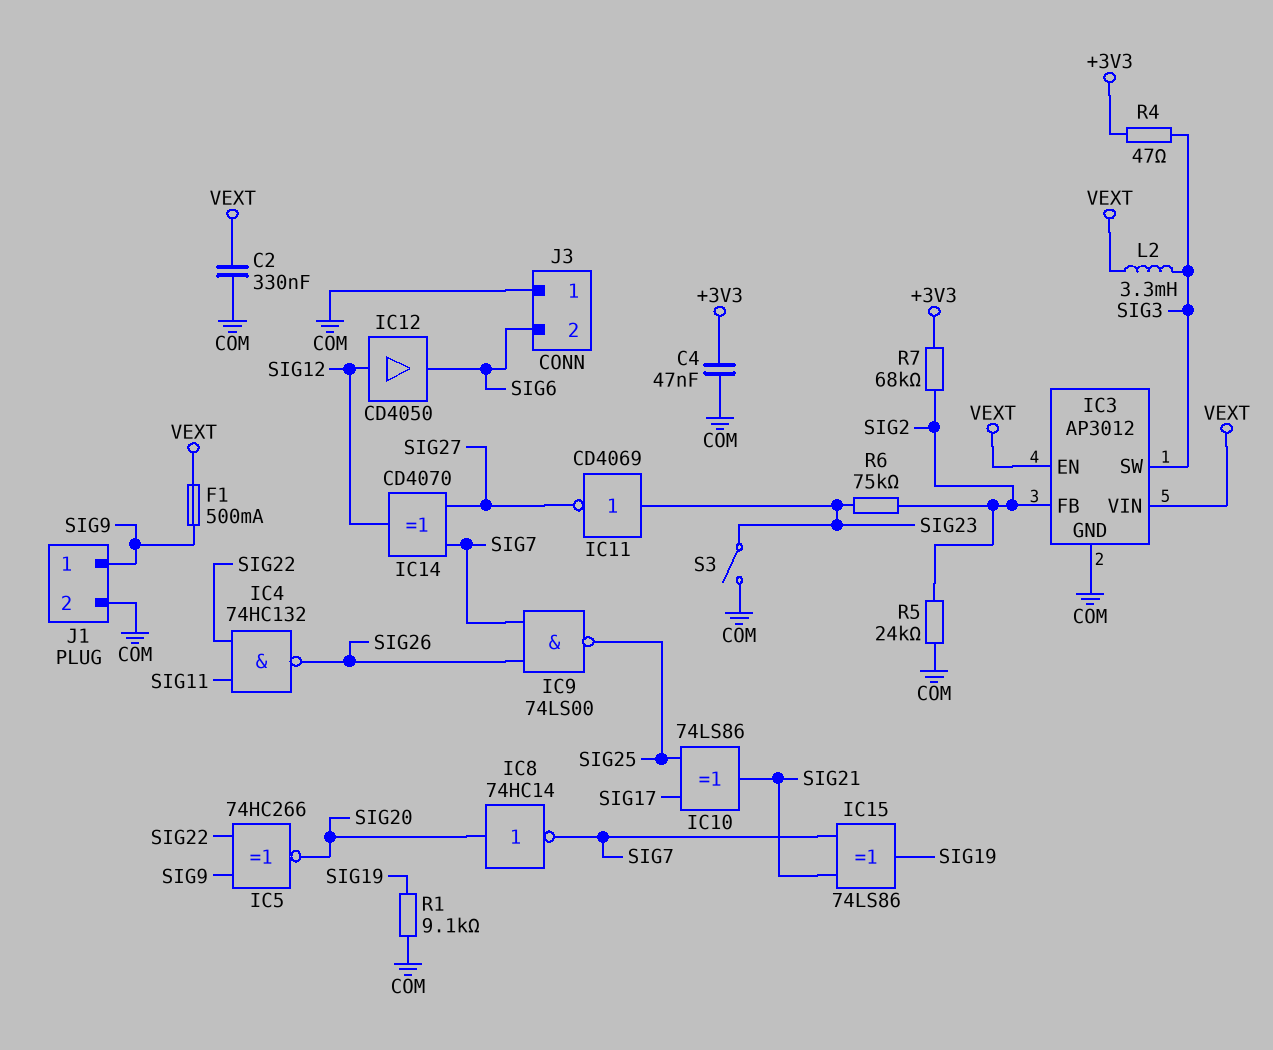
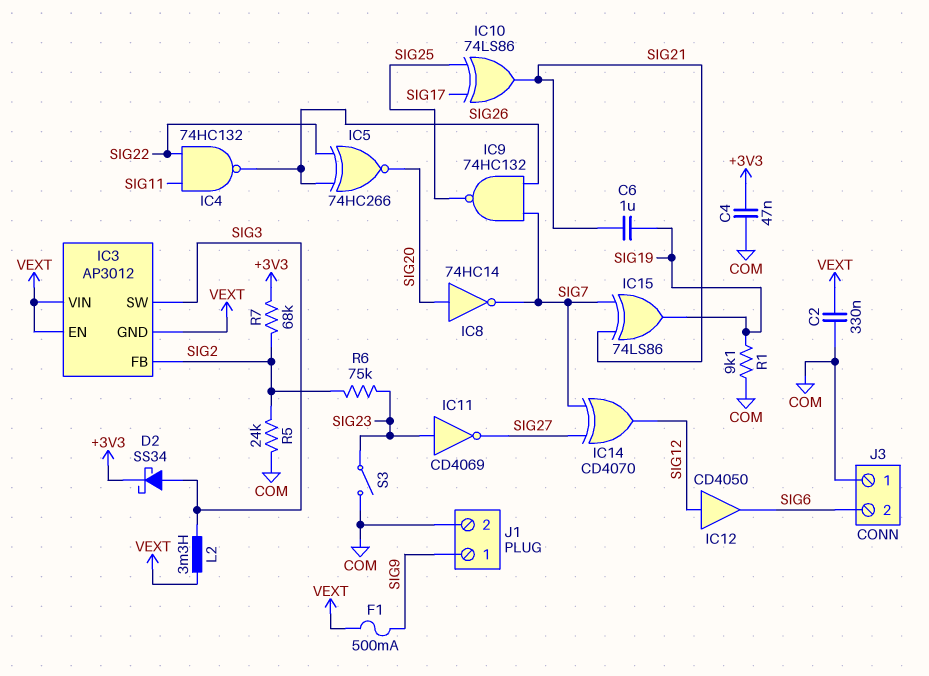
C6: none -> 1uF (SIG19, SIG21)
D2: none -> schottky SS34 (A SIG3, K +3V3)
IC3 pin GND: COM -> VEXT
IC5: XNOR 74HC266 (in SIG9, in SIG22, out SIG20) -> XNOR 74HC266 (in SIG22, in SIG26, out SIG20)
IC9: NAND 74LS00 (in SIG7, in SIG26, out SIG25) -> NAND 74HC132 (in SIG7, in SIG26, out SIG25)
R4: 47 (+3V3, SIG3) -> none

